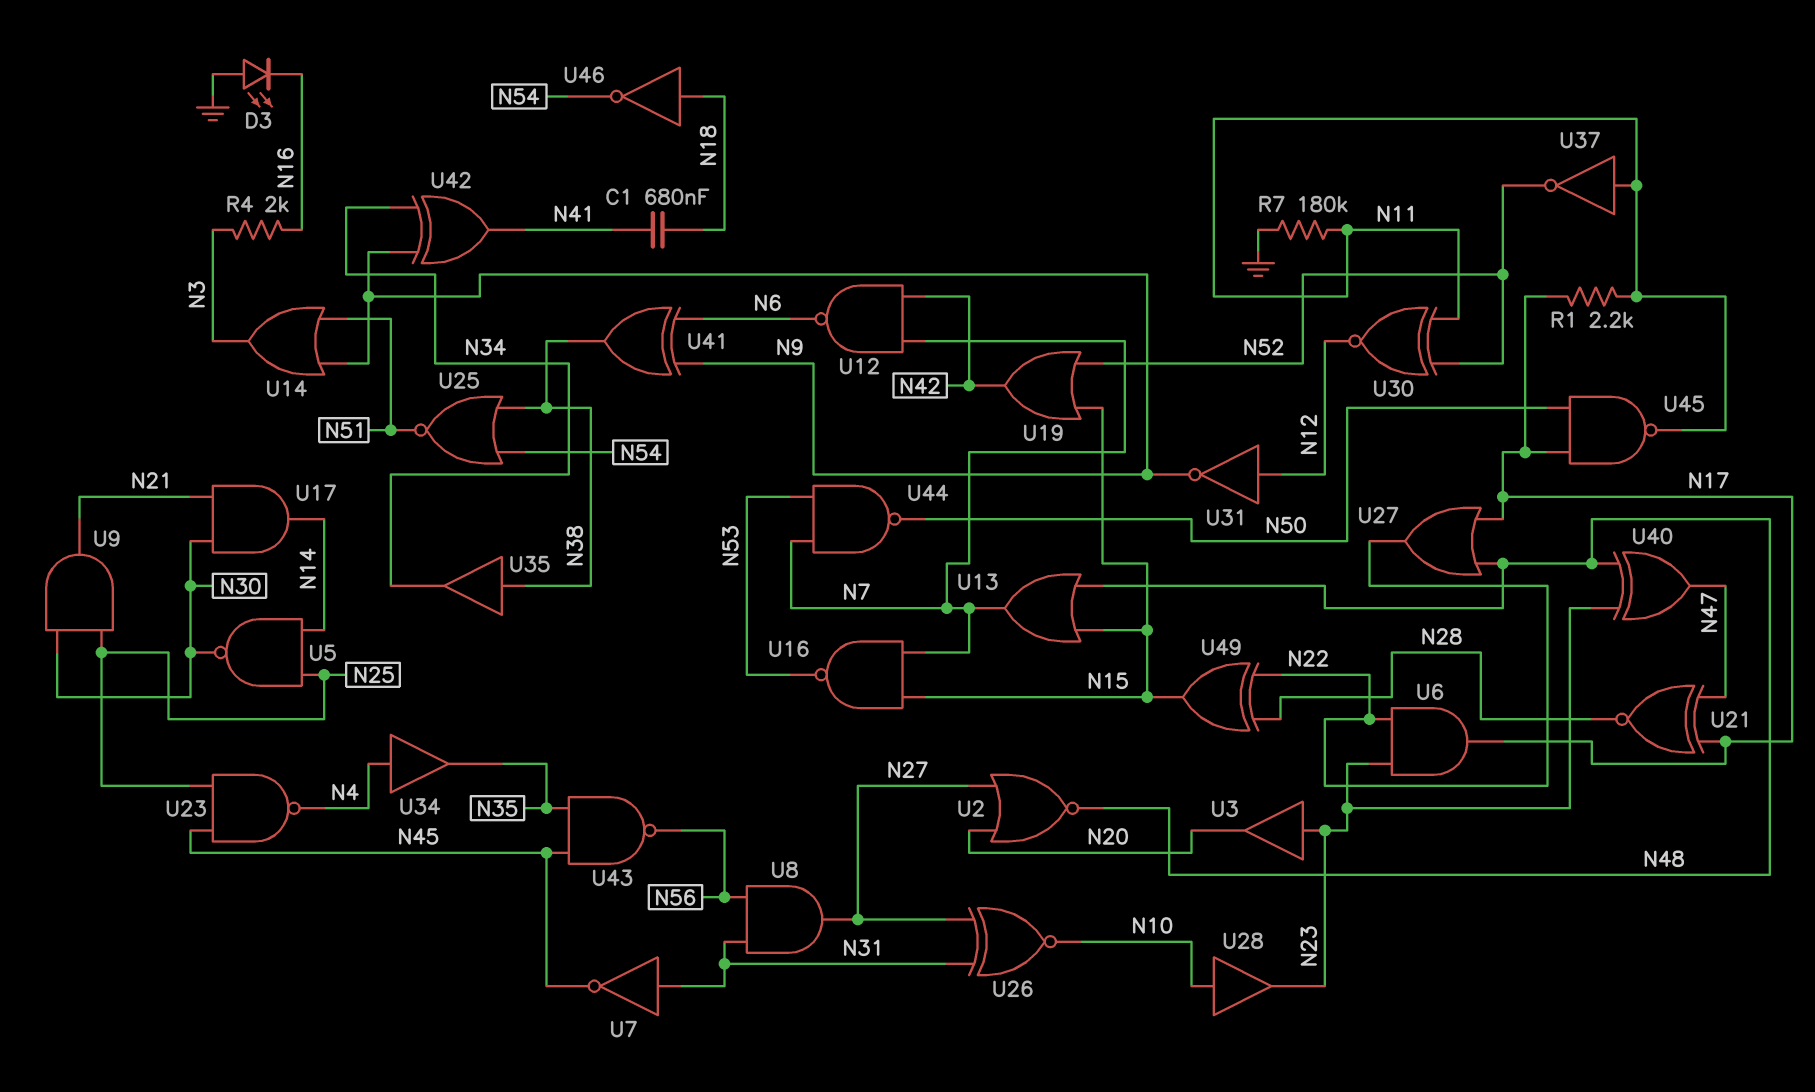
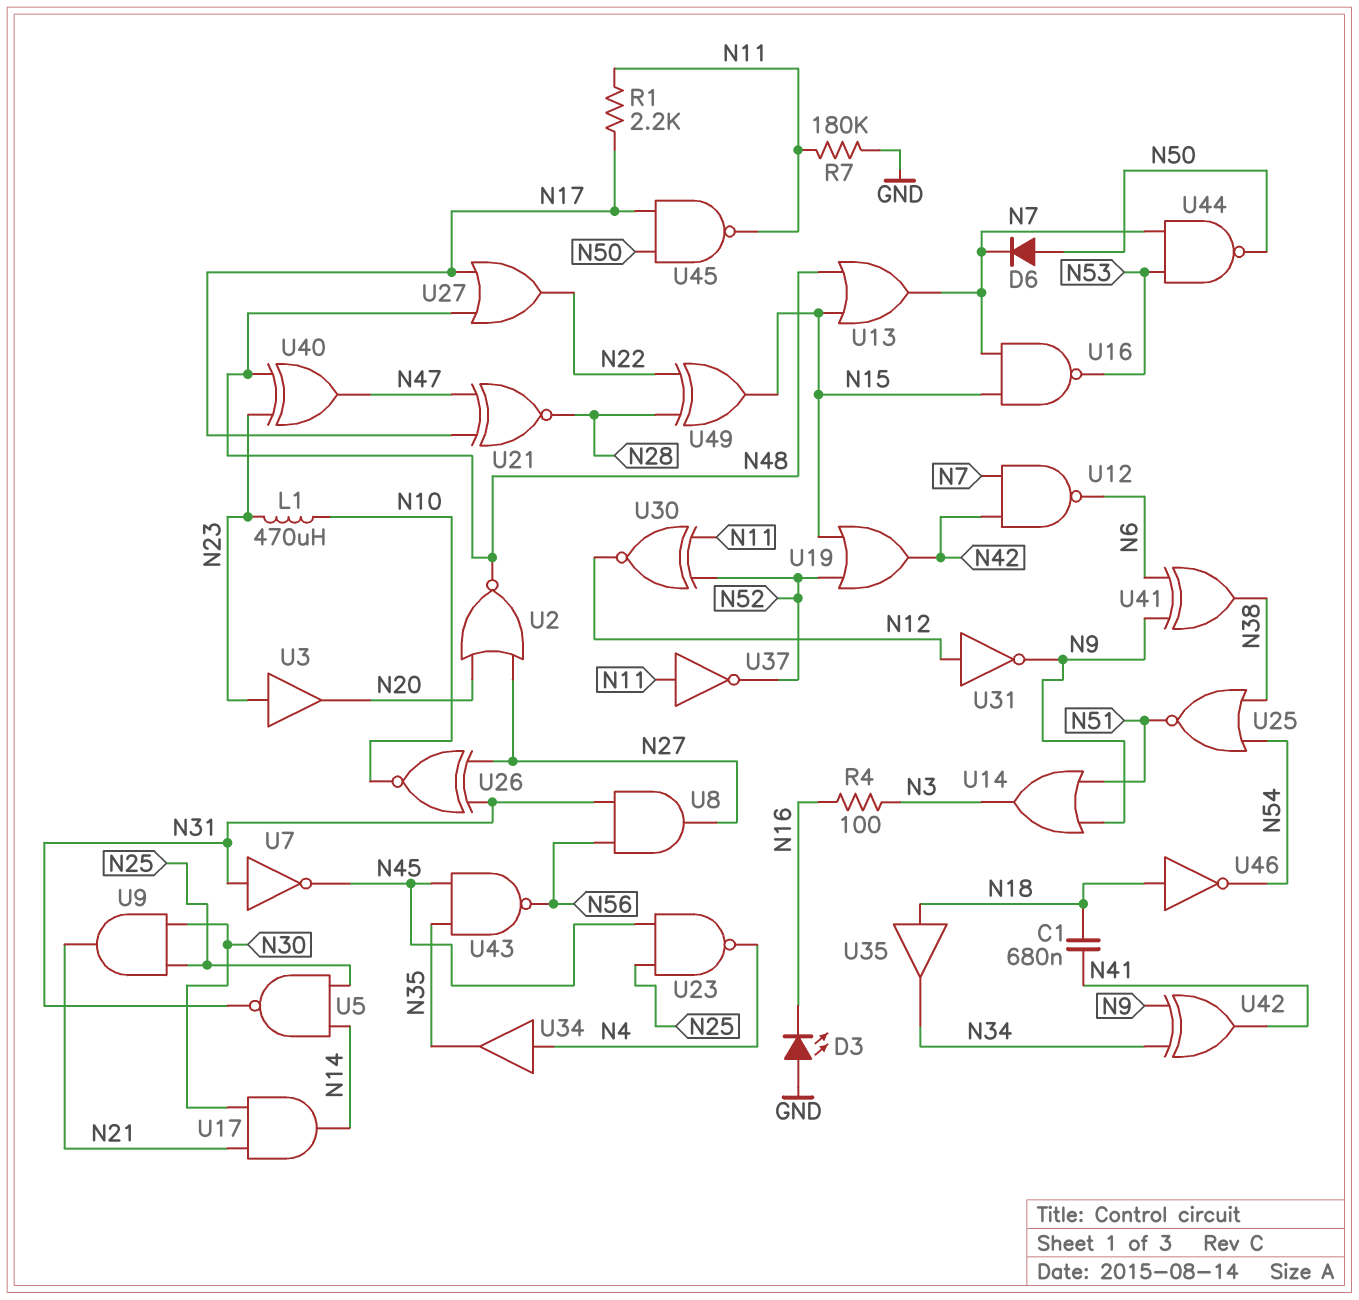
D6: none -> diode (A N50, K N7)
L1: none -> 470uH (N10, N23)
R4: 2k (N3, N16) -> 100 (N3, N16)
U5: NAND (in N14, in N25, out N30) -> NAND (in N14, in N25, out N31)
U6: AND (in N22, in N23, out N17) -> none
U28: buffer (in N10, out N23) -> none
U35: buffer (in N38, out N34) -> buffer (in N18, out N34)

